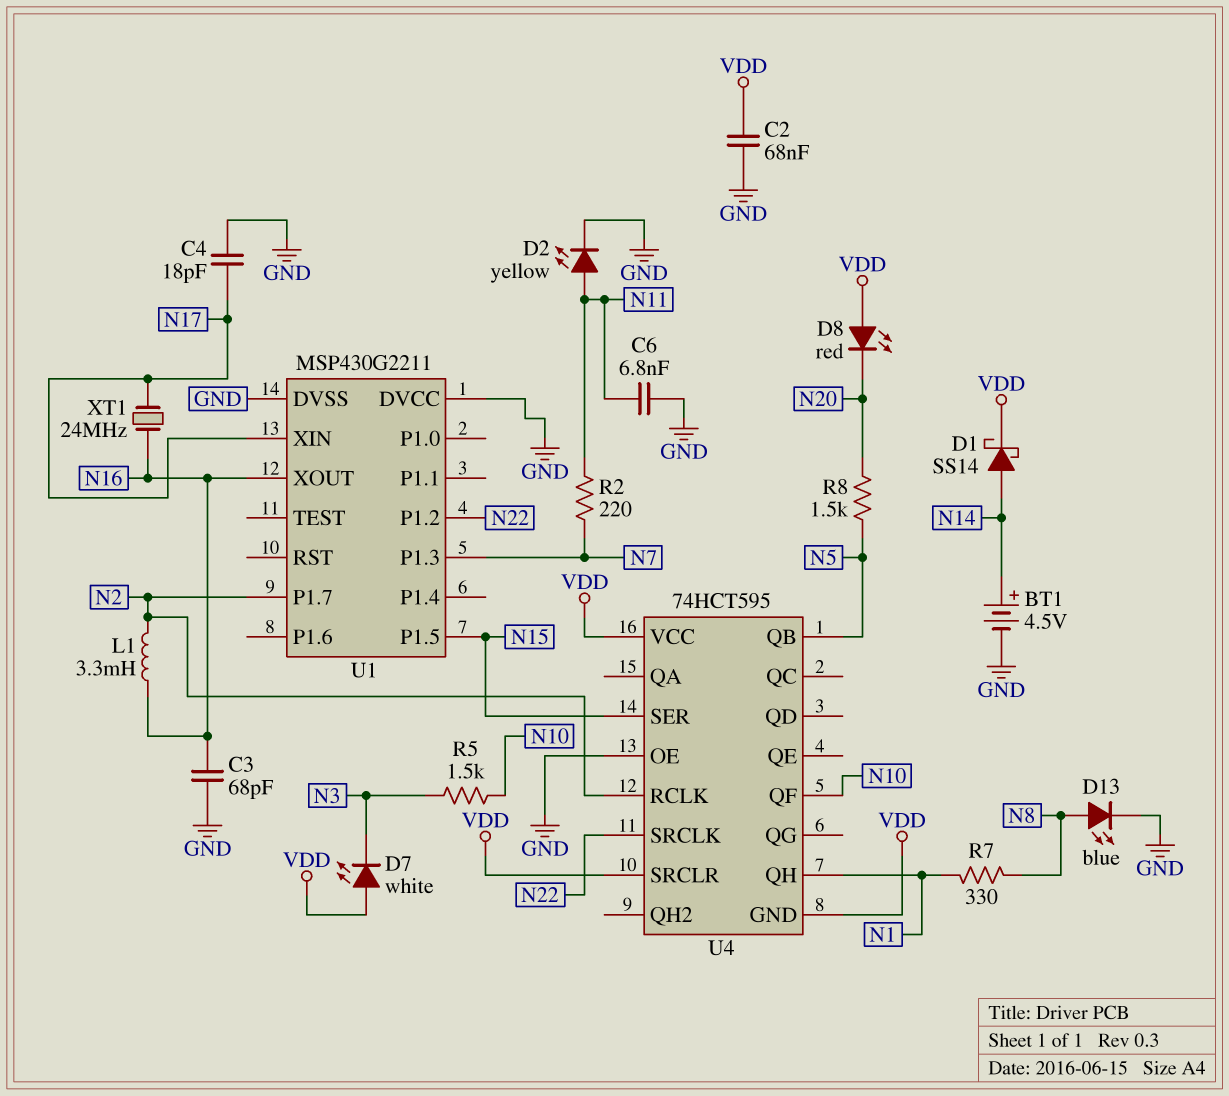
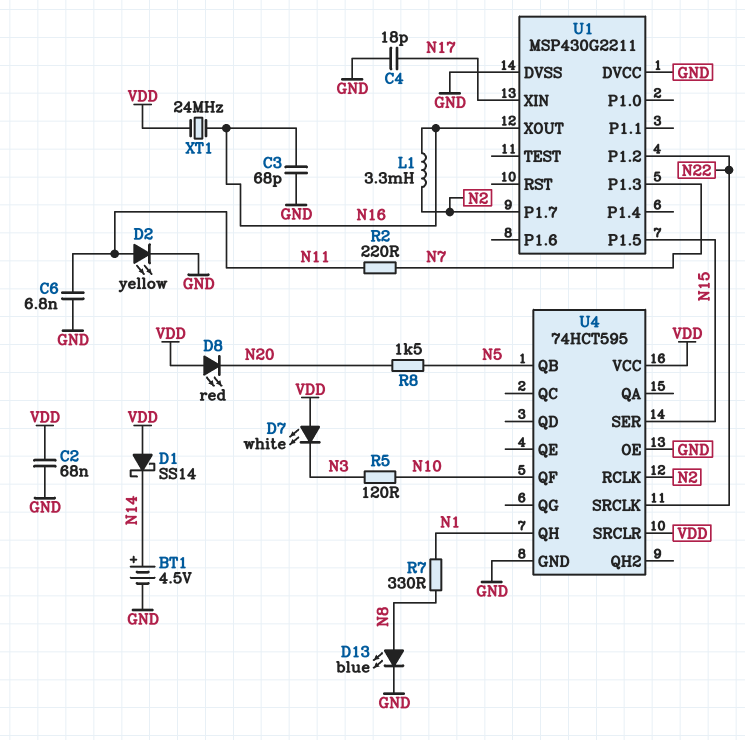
D1: schottky SS14 (A N14, K VDD) -> schottky SS14 (A VDD, K N14)
R5: 1.5k (N3, N10) -> 120 (N3, N10)
U4 pin GND: VDD -> GND
XT1: 24MHz (N16, N17) -> 24MHz (N16, VDD)

